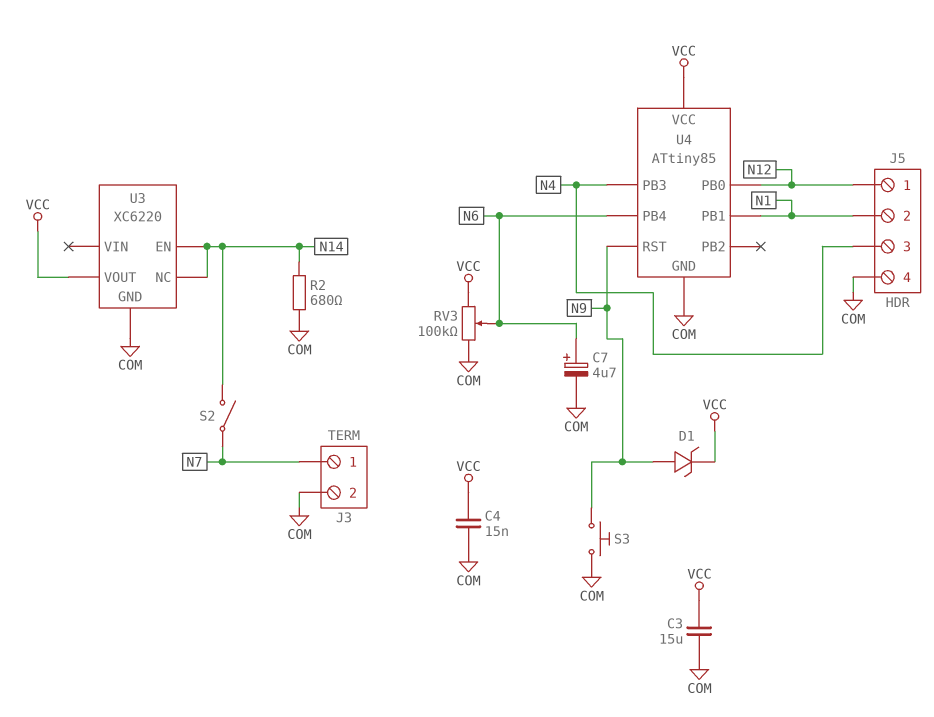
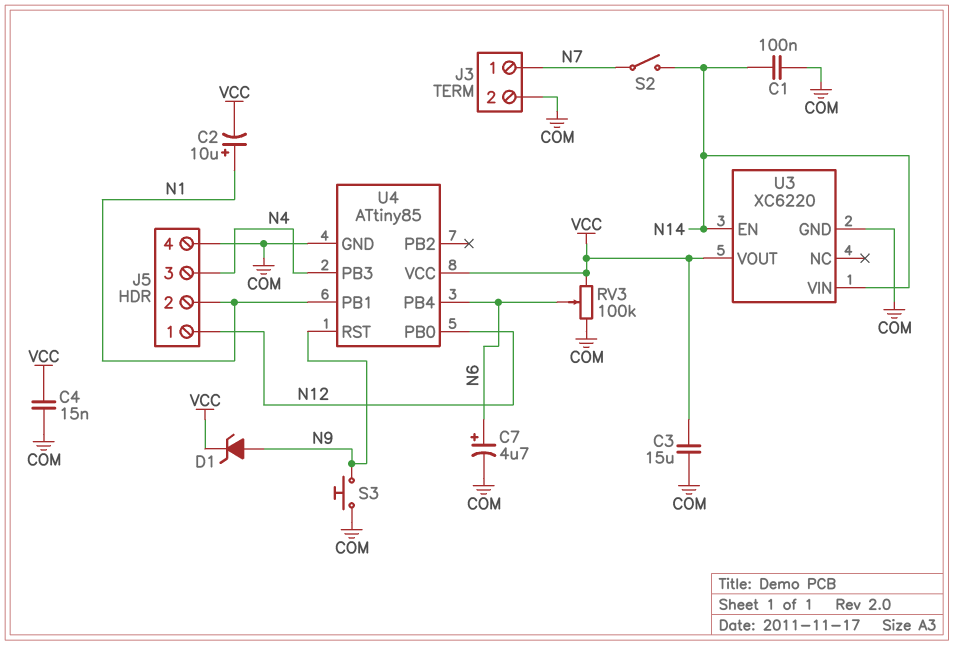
C1: none -> 100nF (COM, N14)
C2: none -> 10uF (plus N1, minus VCC)
R2: 680 (COM, N14) -> none
U3 pin NC: N14 -> none
U3 pin VIN: none -> N14

